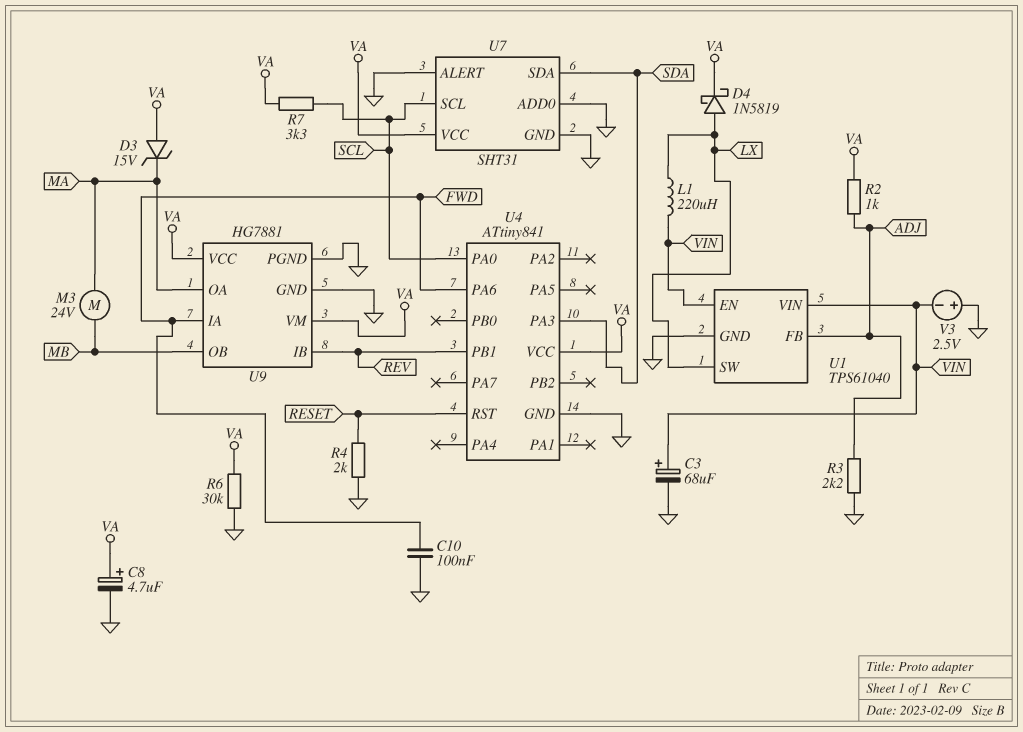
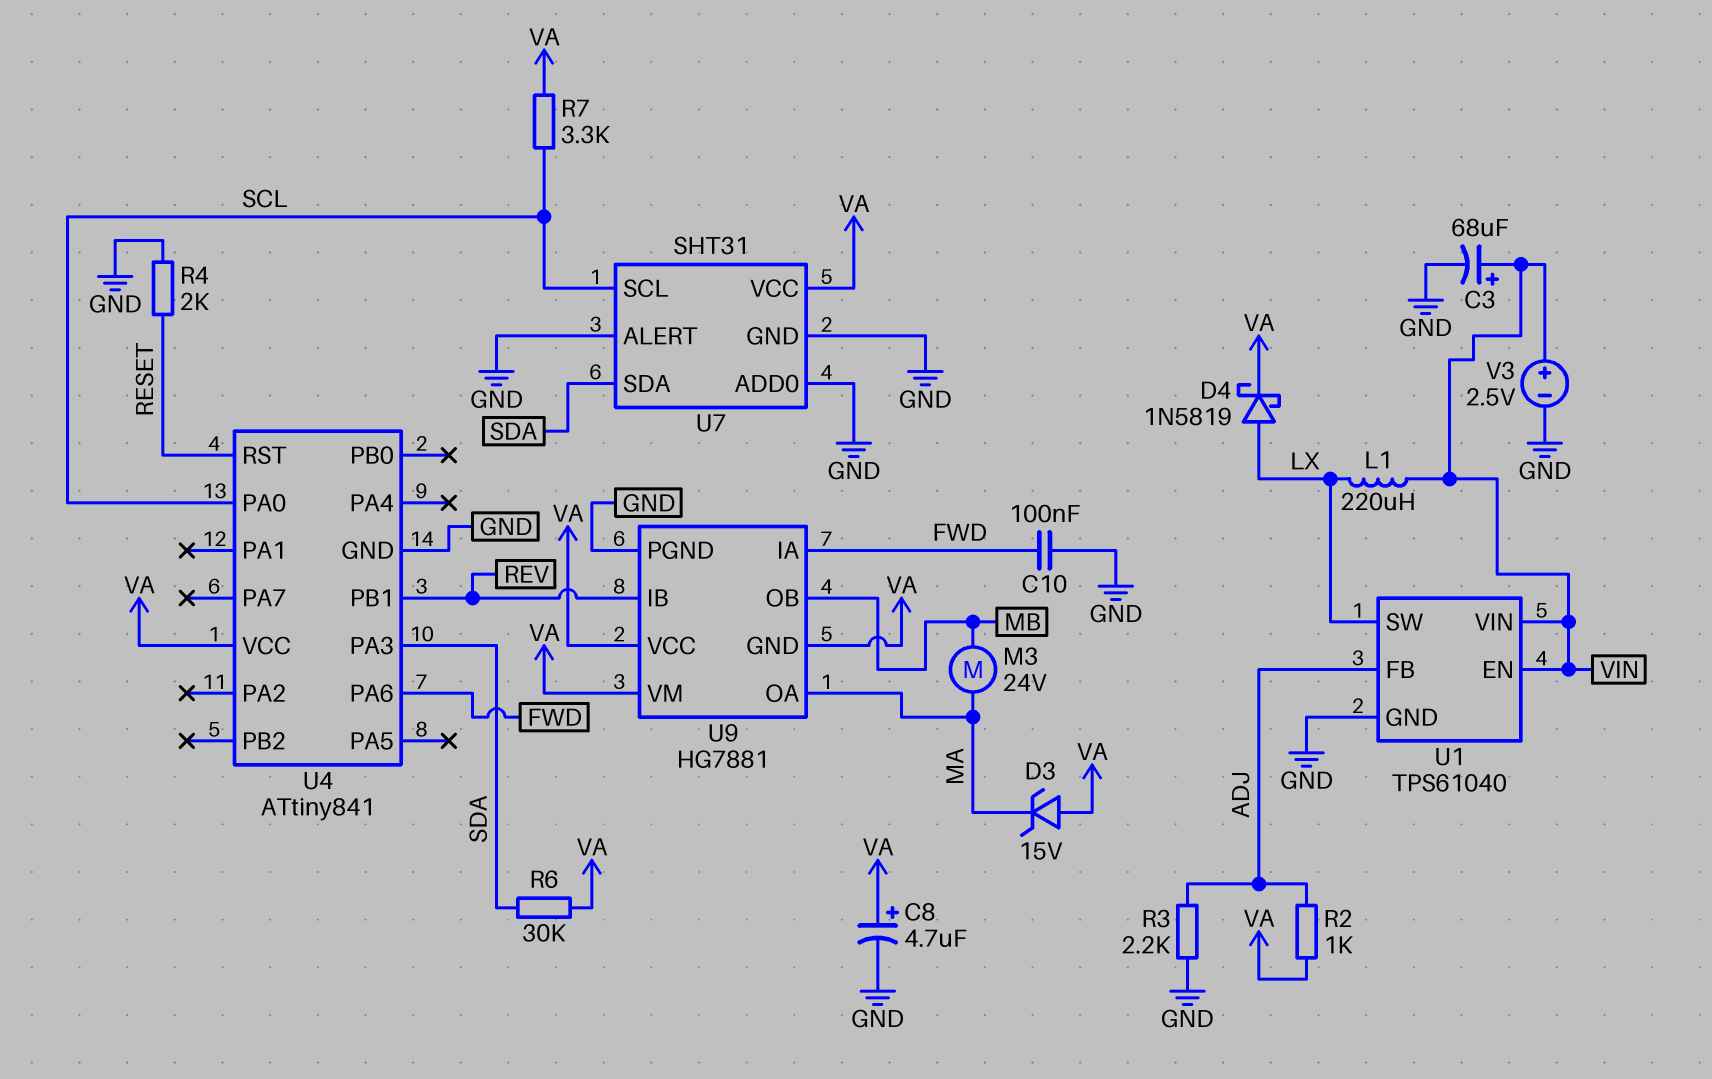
R6: 30k (GND, VA) -> 30k (SDA, VA)
U9 pin GND: GND -> VA
V3: 2.5V (plus GND, minus VIN) -> 2.5V (plus VIN, minus GND)

